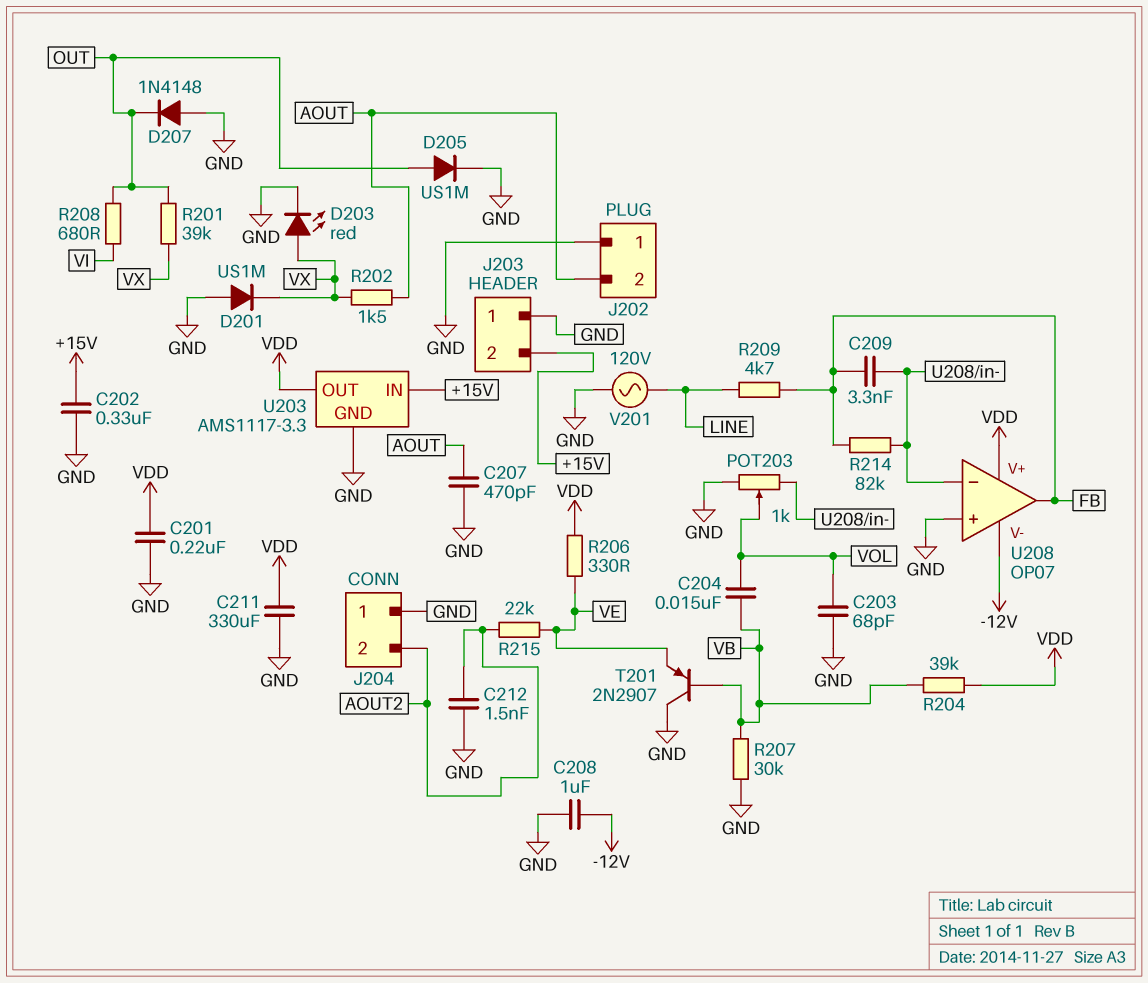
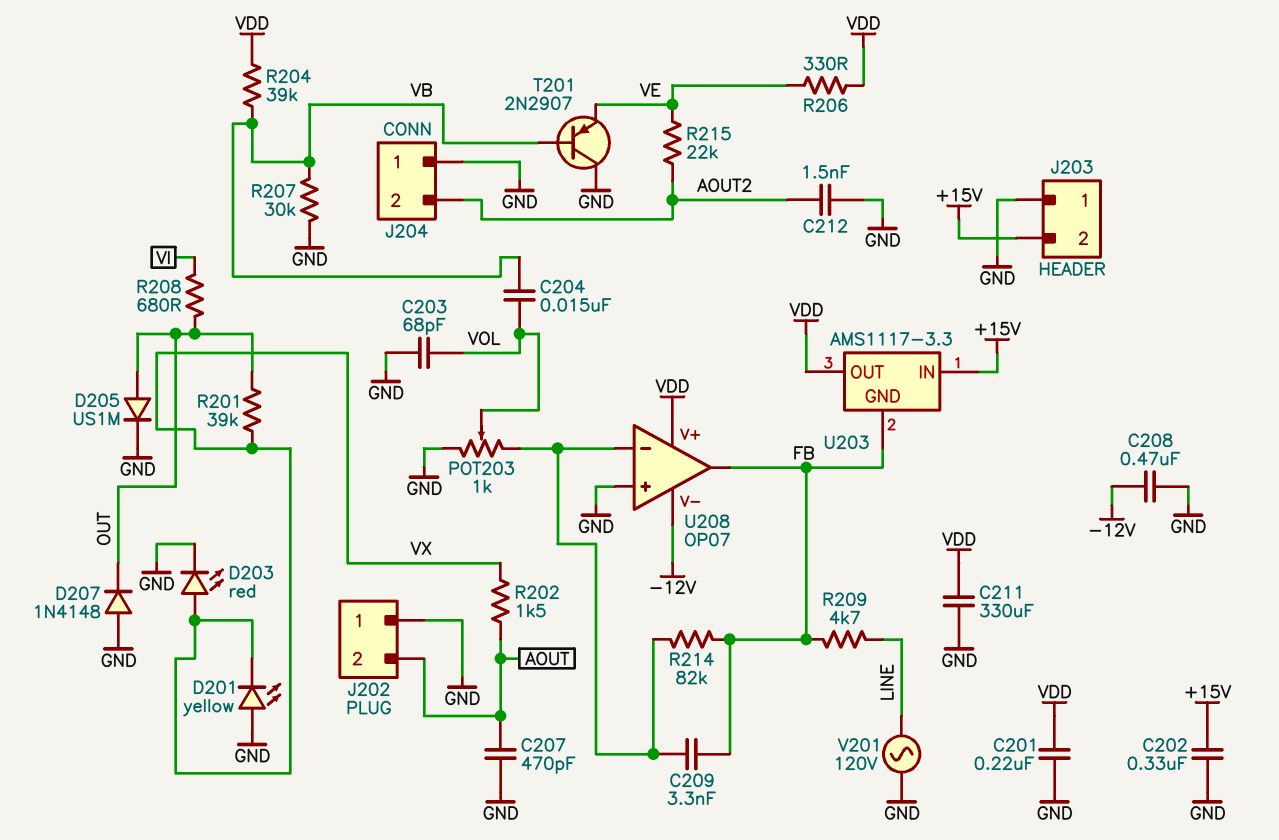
C208: 1uF (-12V, GND) -> 470nF (-12V, GND)
D201: diode US1M (A GND, K VX) -> LED yellow (A GND, K VX)
U203 pin GND: GND -> FB

